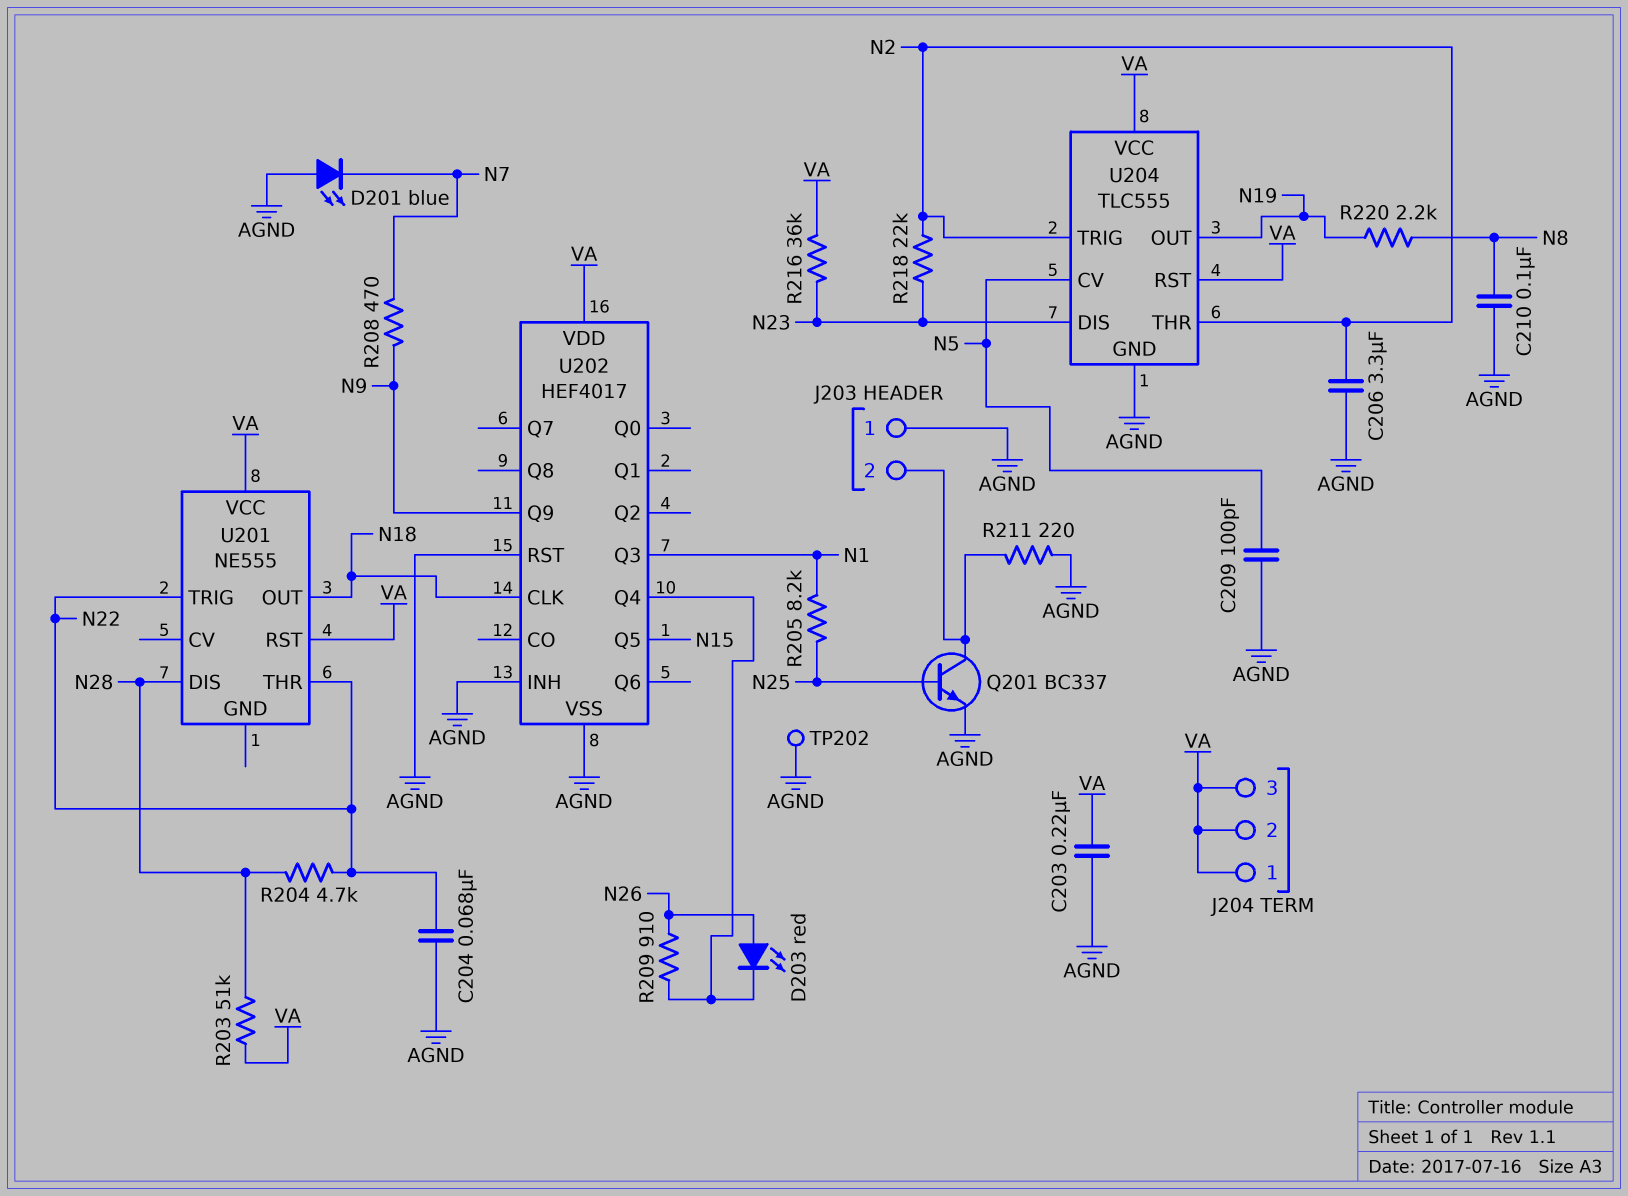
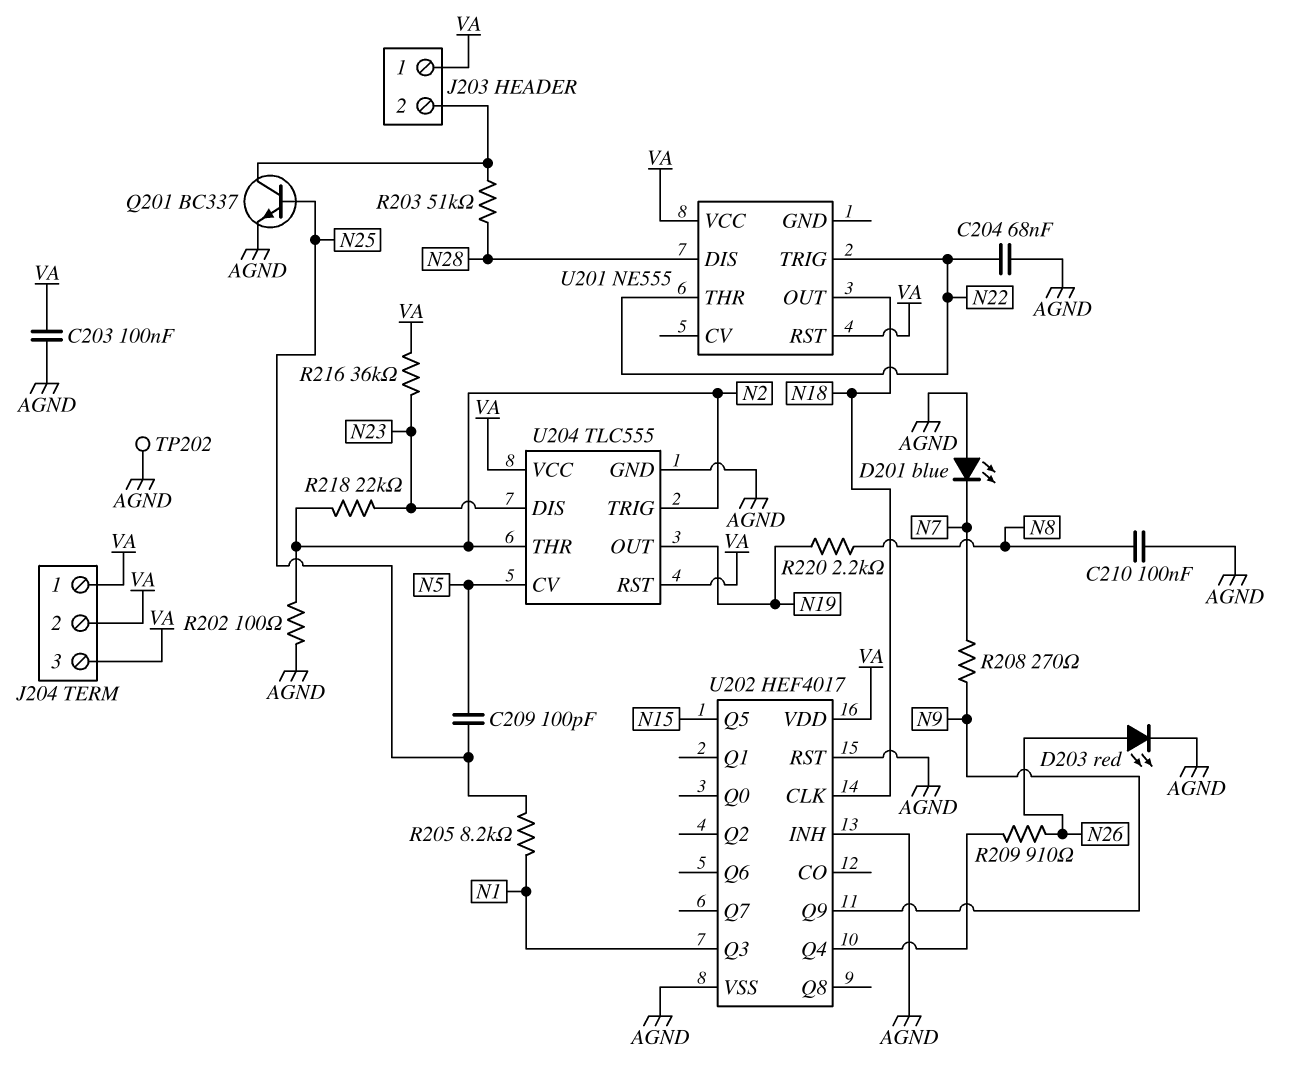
C203: 220nF (AGND, VA) -> 100nF (AGND, VA)
C206: 3.3uF (AGND, N2) -> none
C209: 100pF (AGND, N5) -> 100pF (N5, N25)
D203: LED red (A N26, K U202/Q4) -> LED red (A N26, K AGND)
J203 pin 1: AGND -> VA
R202: none -> 100 (AGND, N2)
R203: 51k (N28, VA) -> 51k (J203/2, N28)
R204: 4.7k (N22, N28) -> none
R208: 470 (N7, N9) -> 270 (N7, N9)
R211: 220 (AGND, J203/2) -> none

